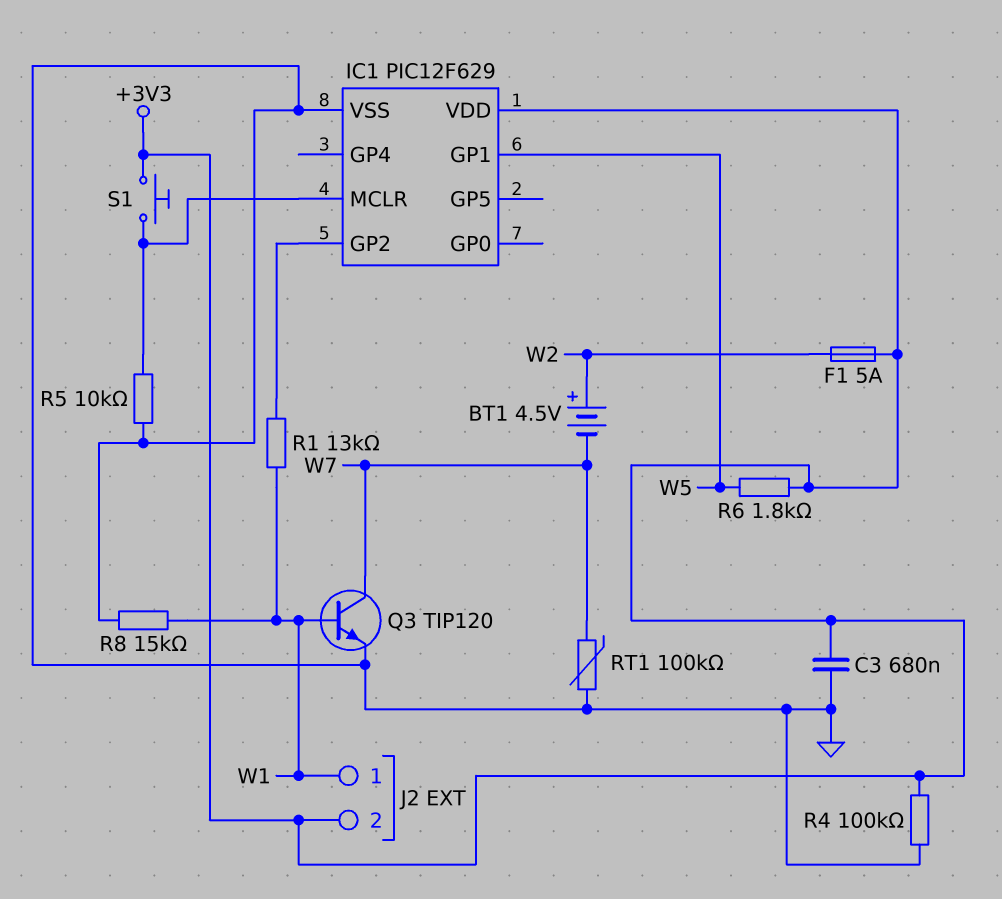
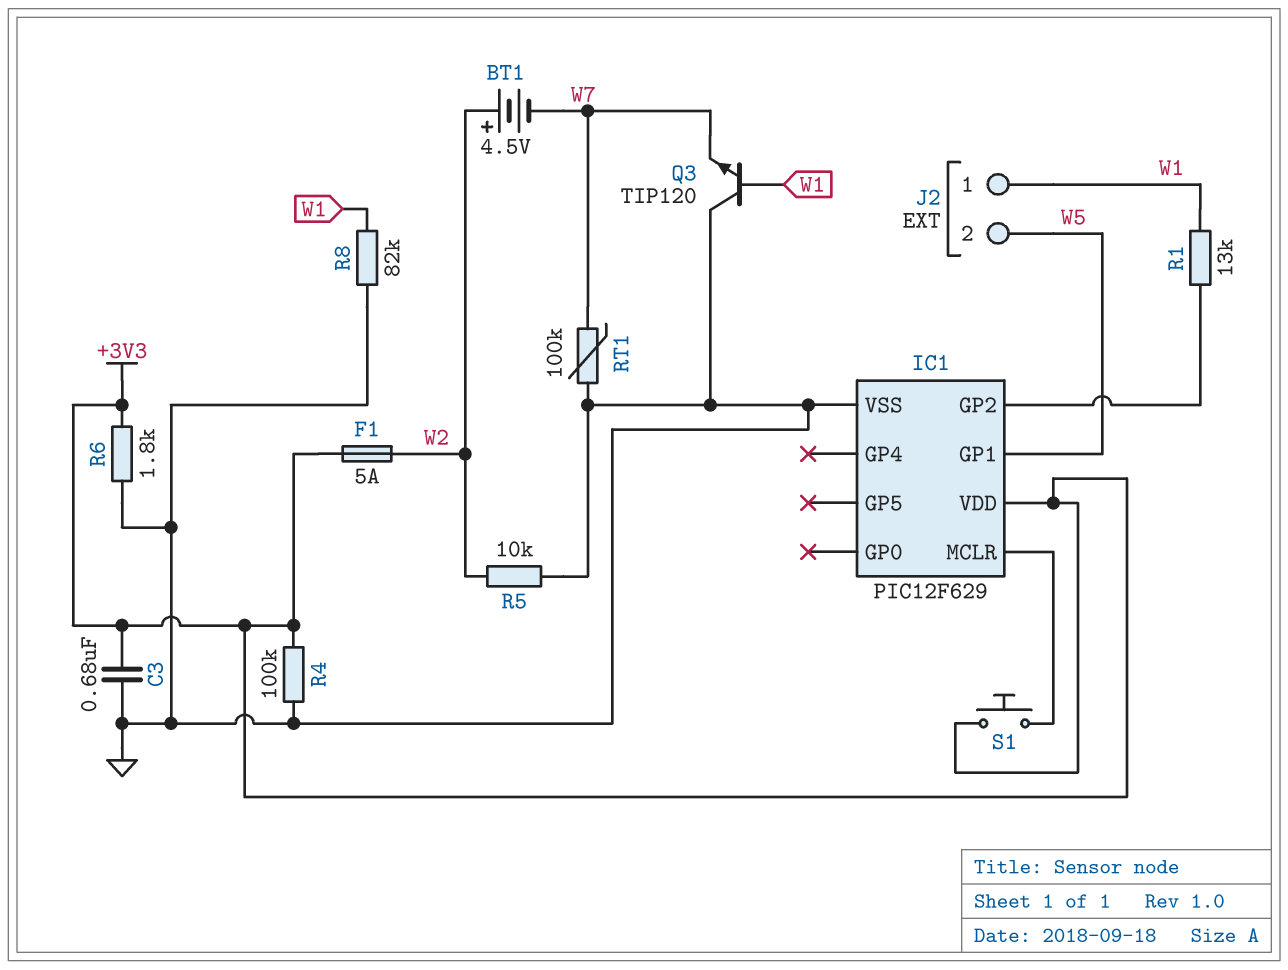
J2 pin 2: +3V3 -> W5
Q3: NPN TIP120 (B W1, C W7, E GND) -> NPN TIP120 (B W1, C GND, E W7)
R5: 10k (GND, IC1/MCLR) -> 10k (GND, W2)
R6: 1.8k (+3V3, W5) -> 1.8k (+3V3, GND)
R8: 15k (GND, W1) -> 82k (GND, W1)

